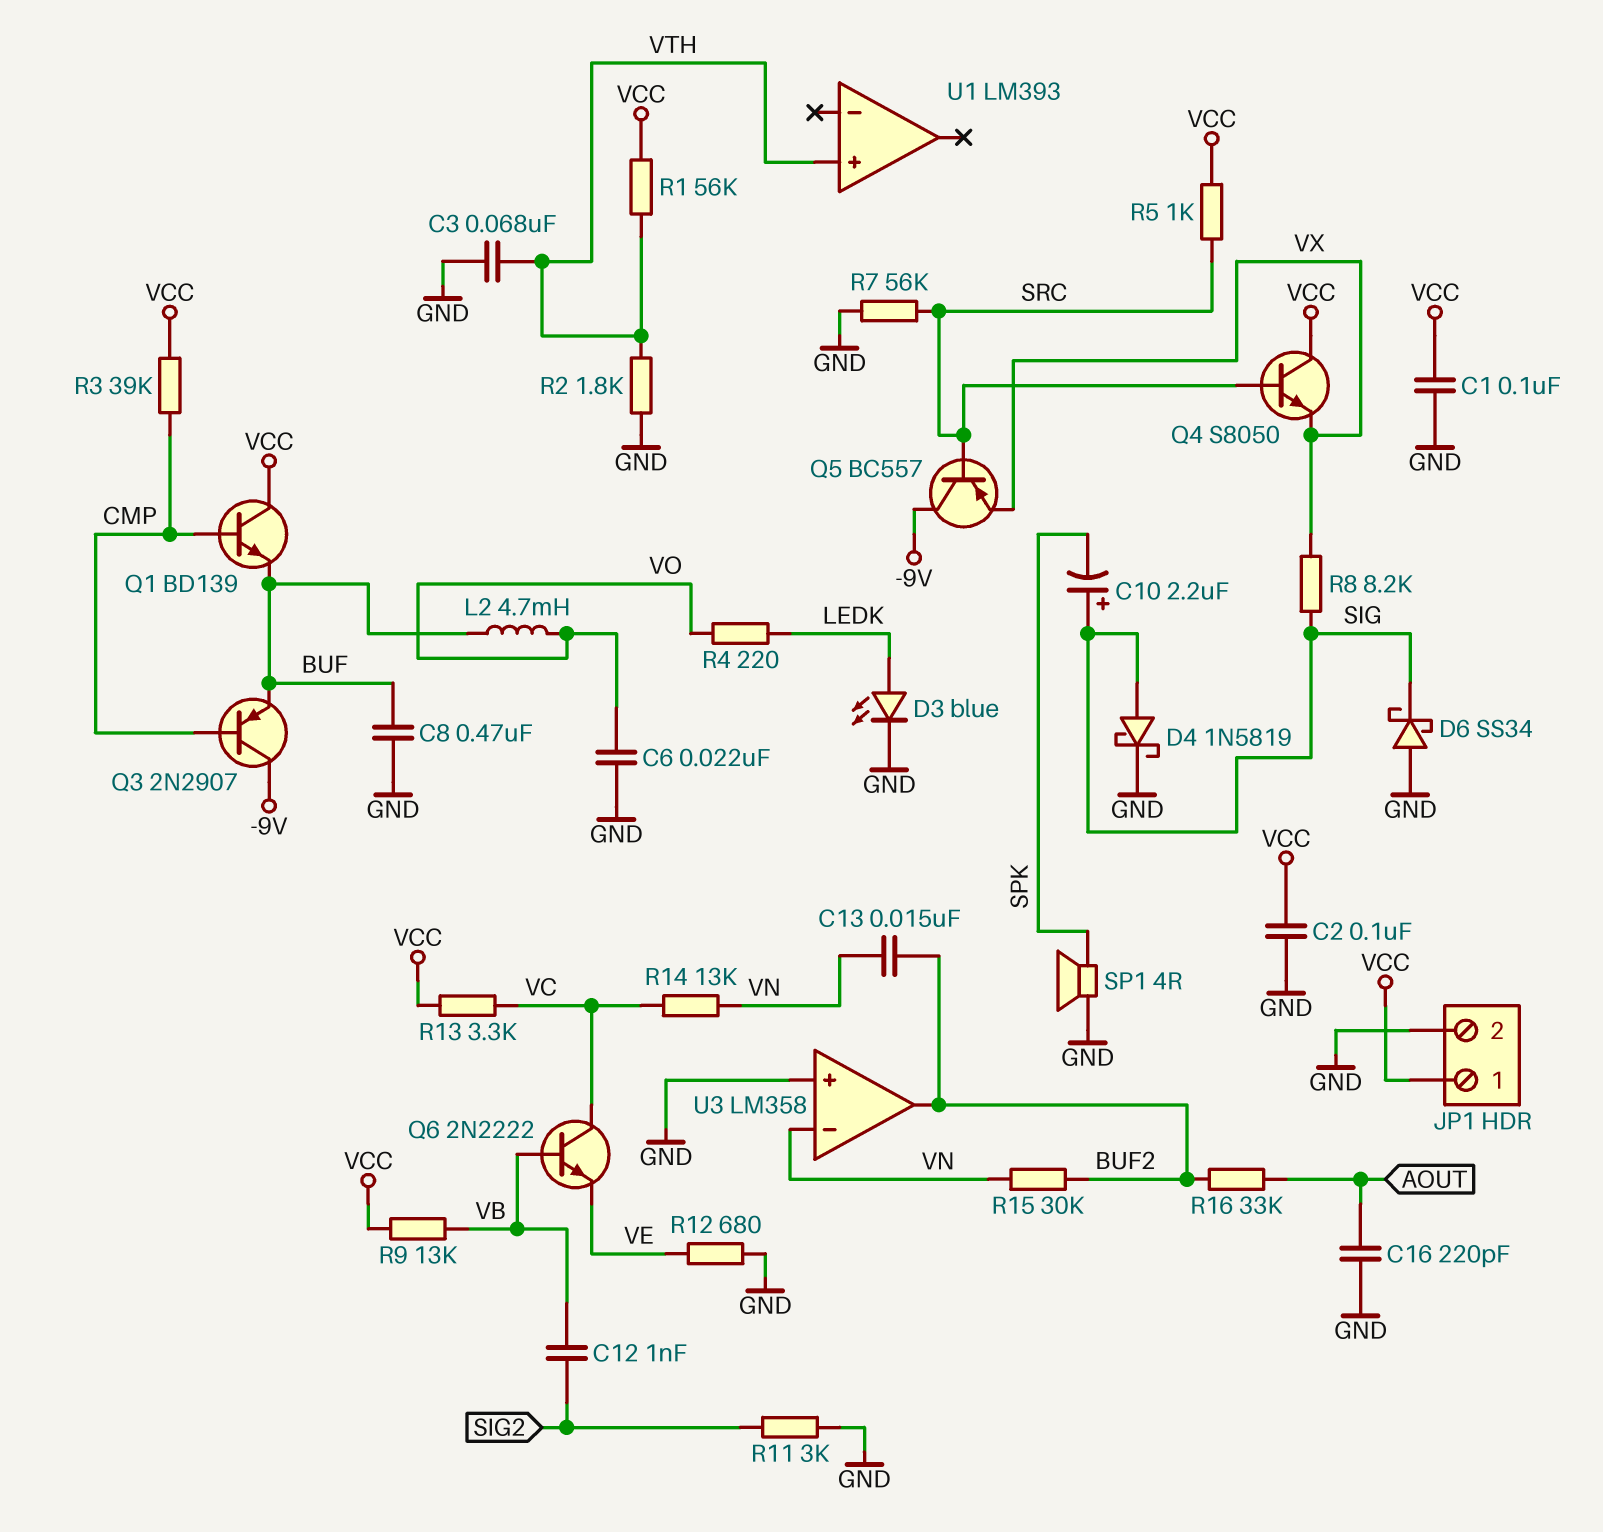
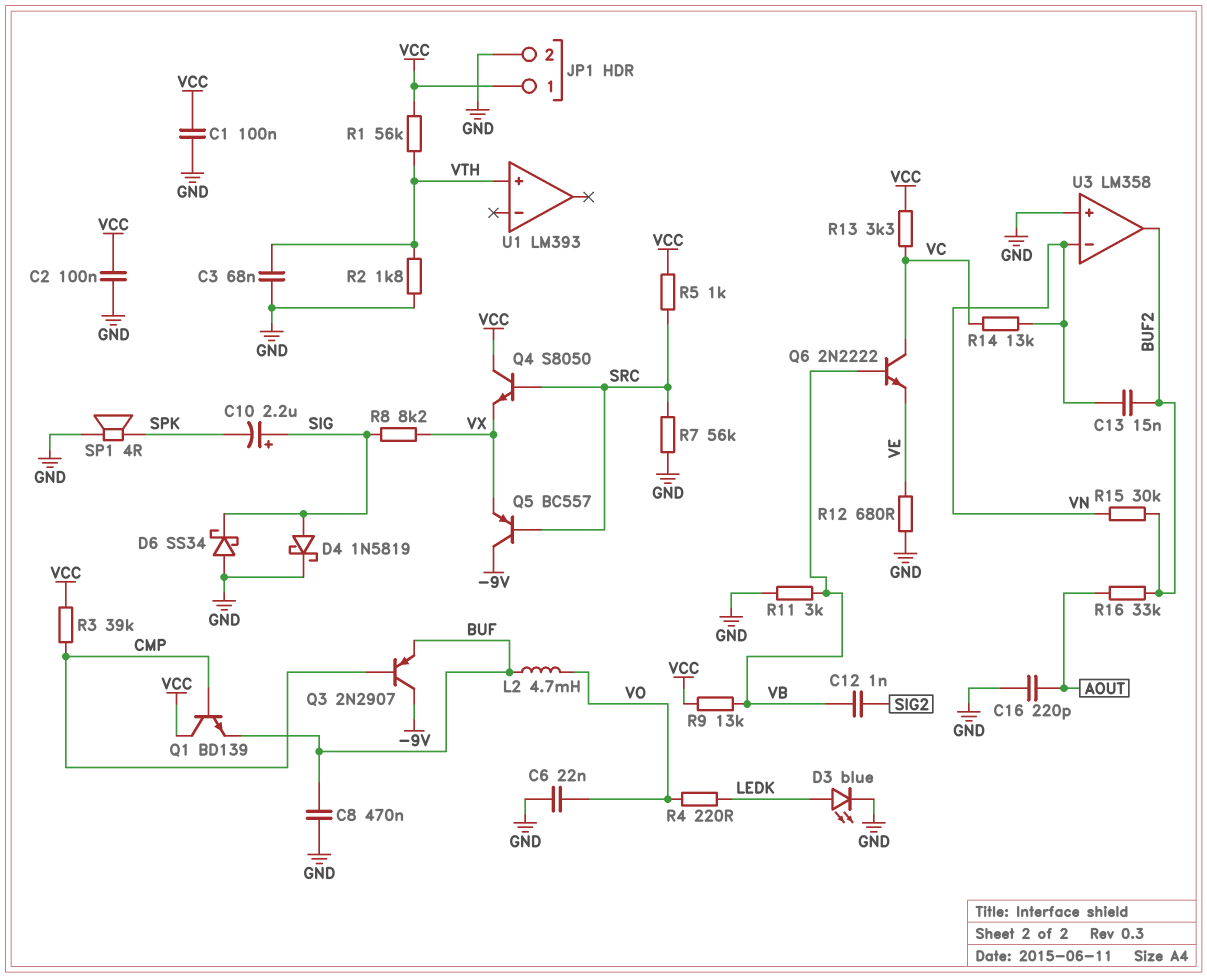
R11: 3k (GND, SIG2) -> 3k (GND, VB)

